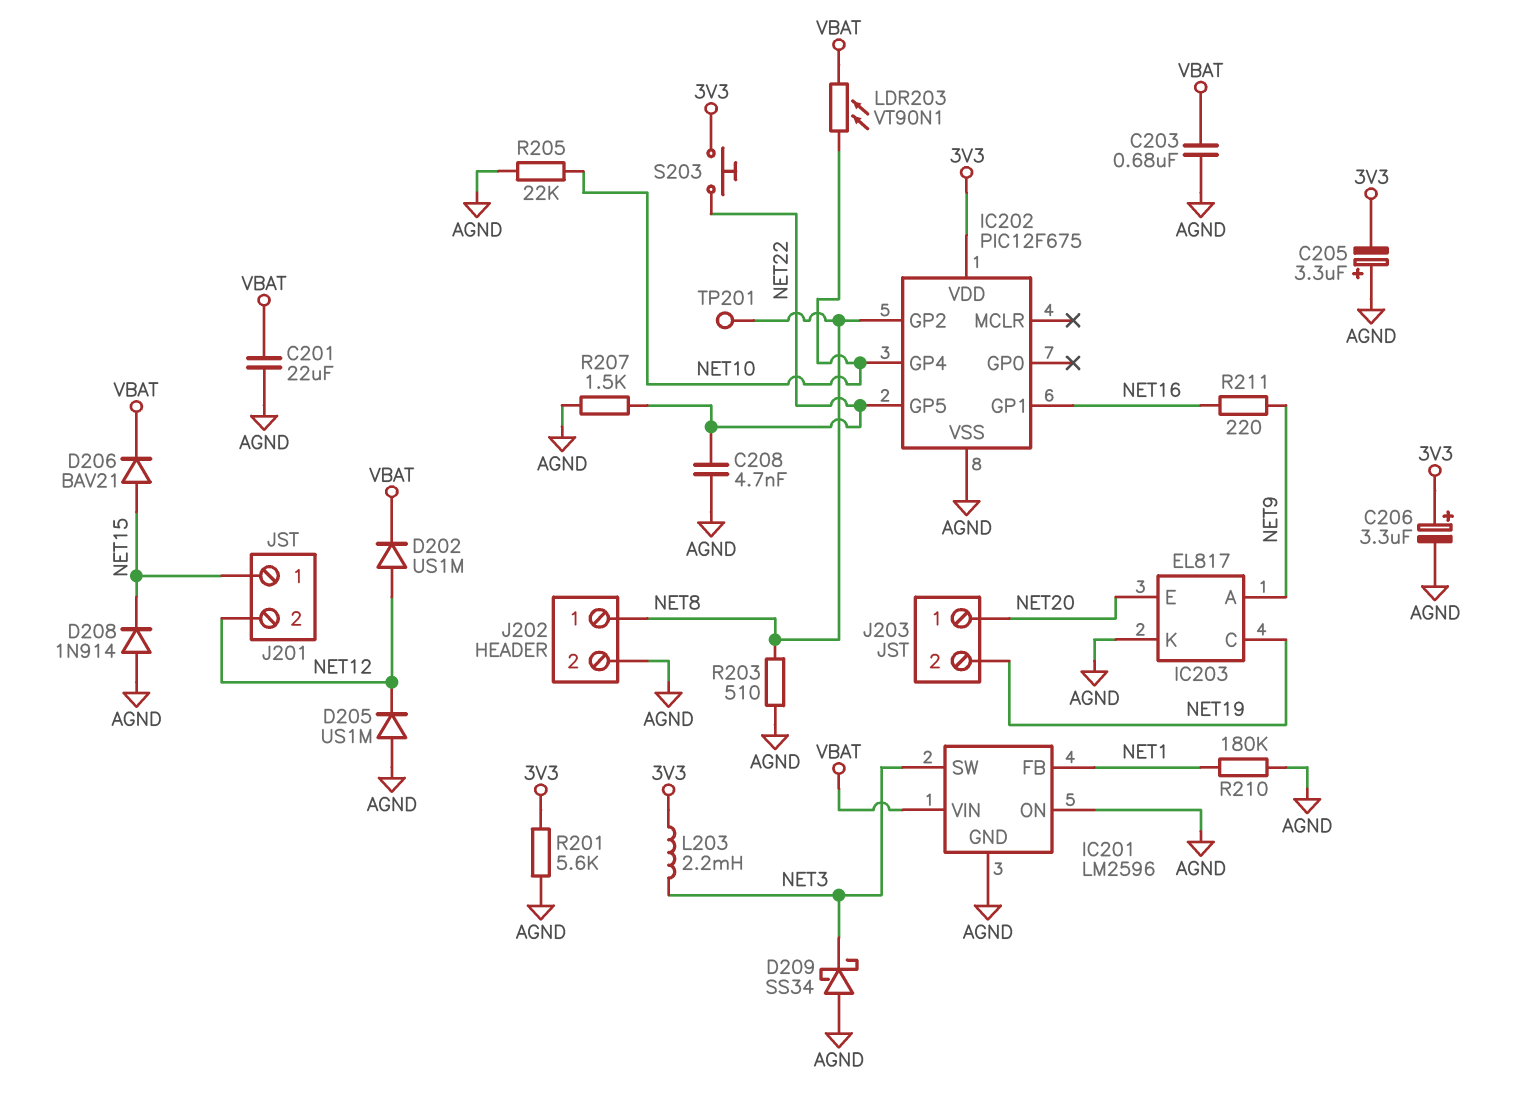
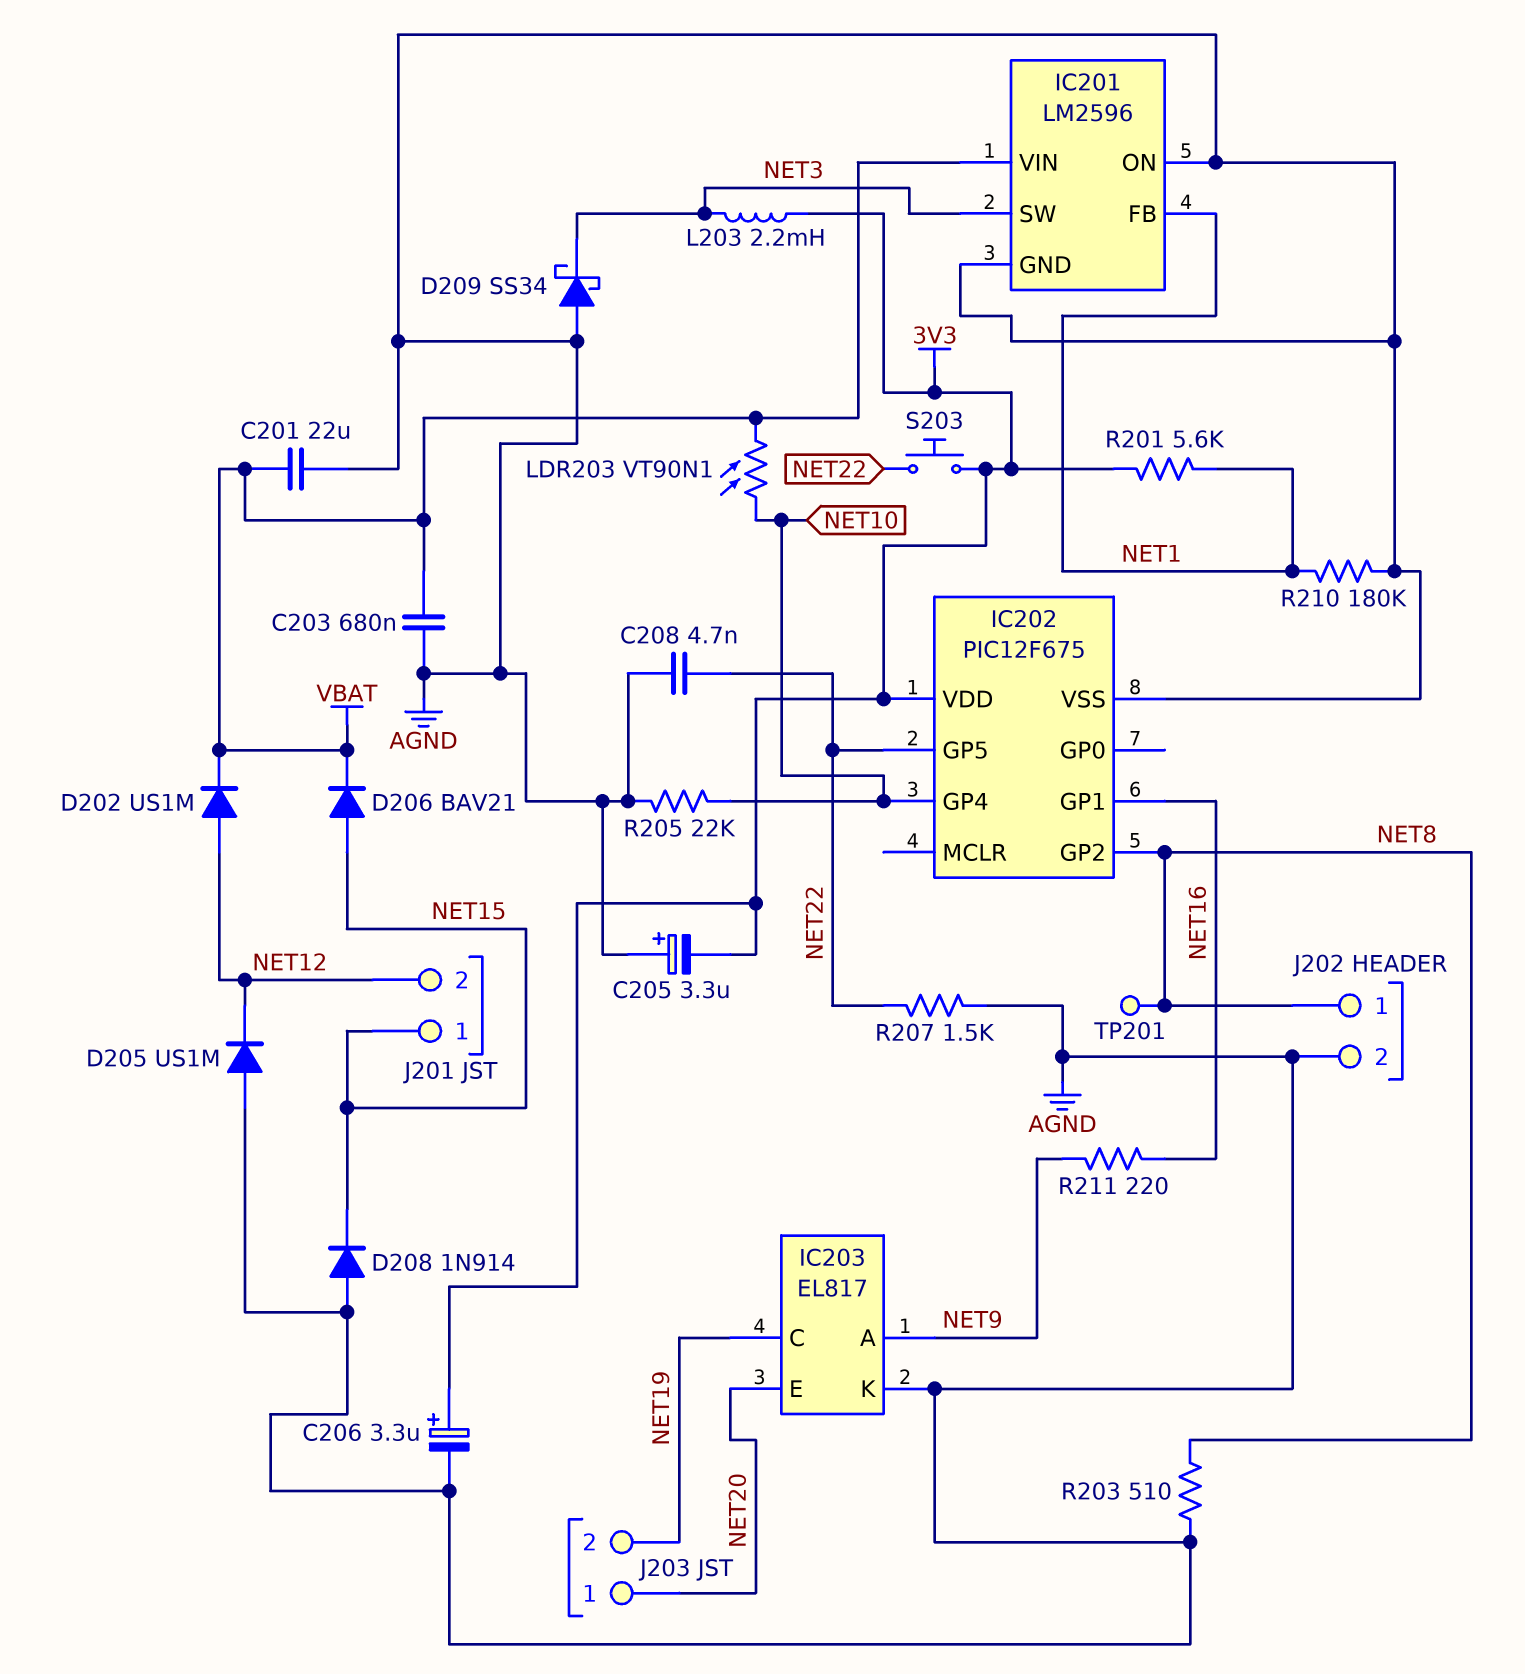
R201: 5.6k (3V3, AGND) -> 5.6k (3V3, NET1)

